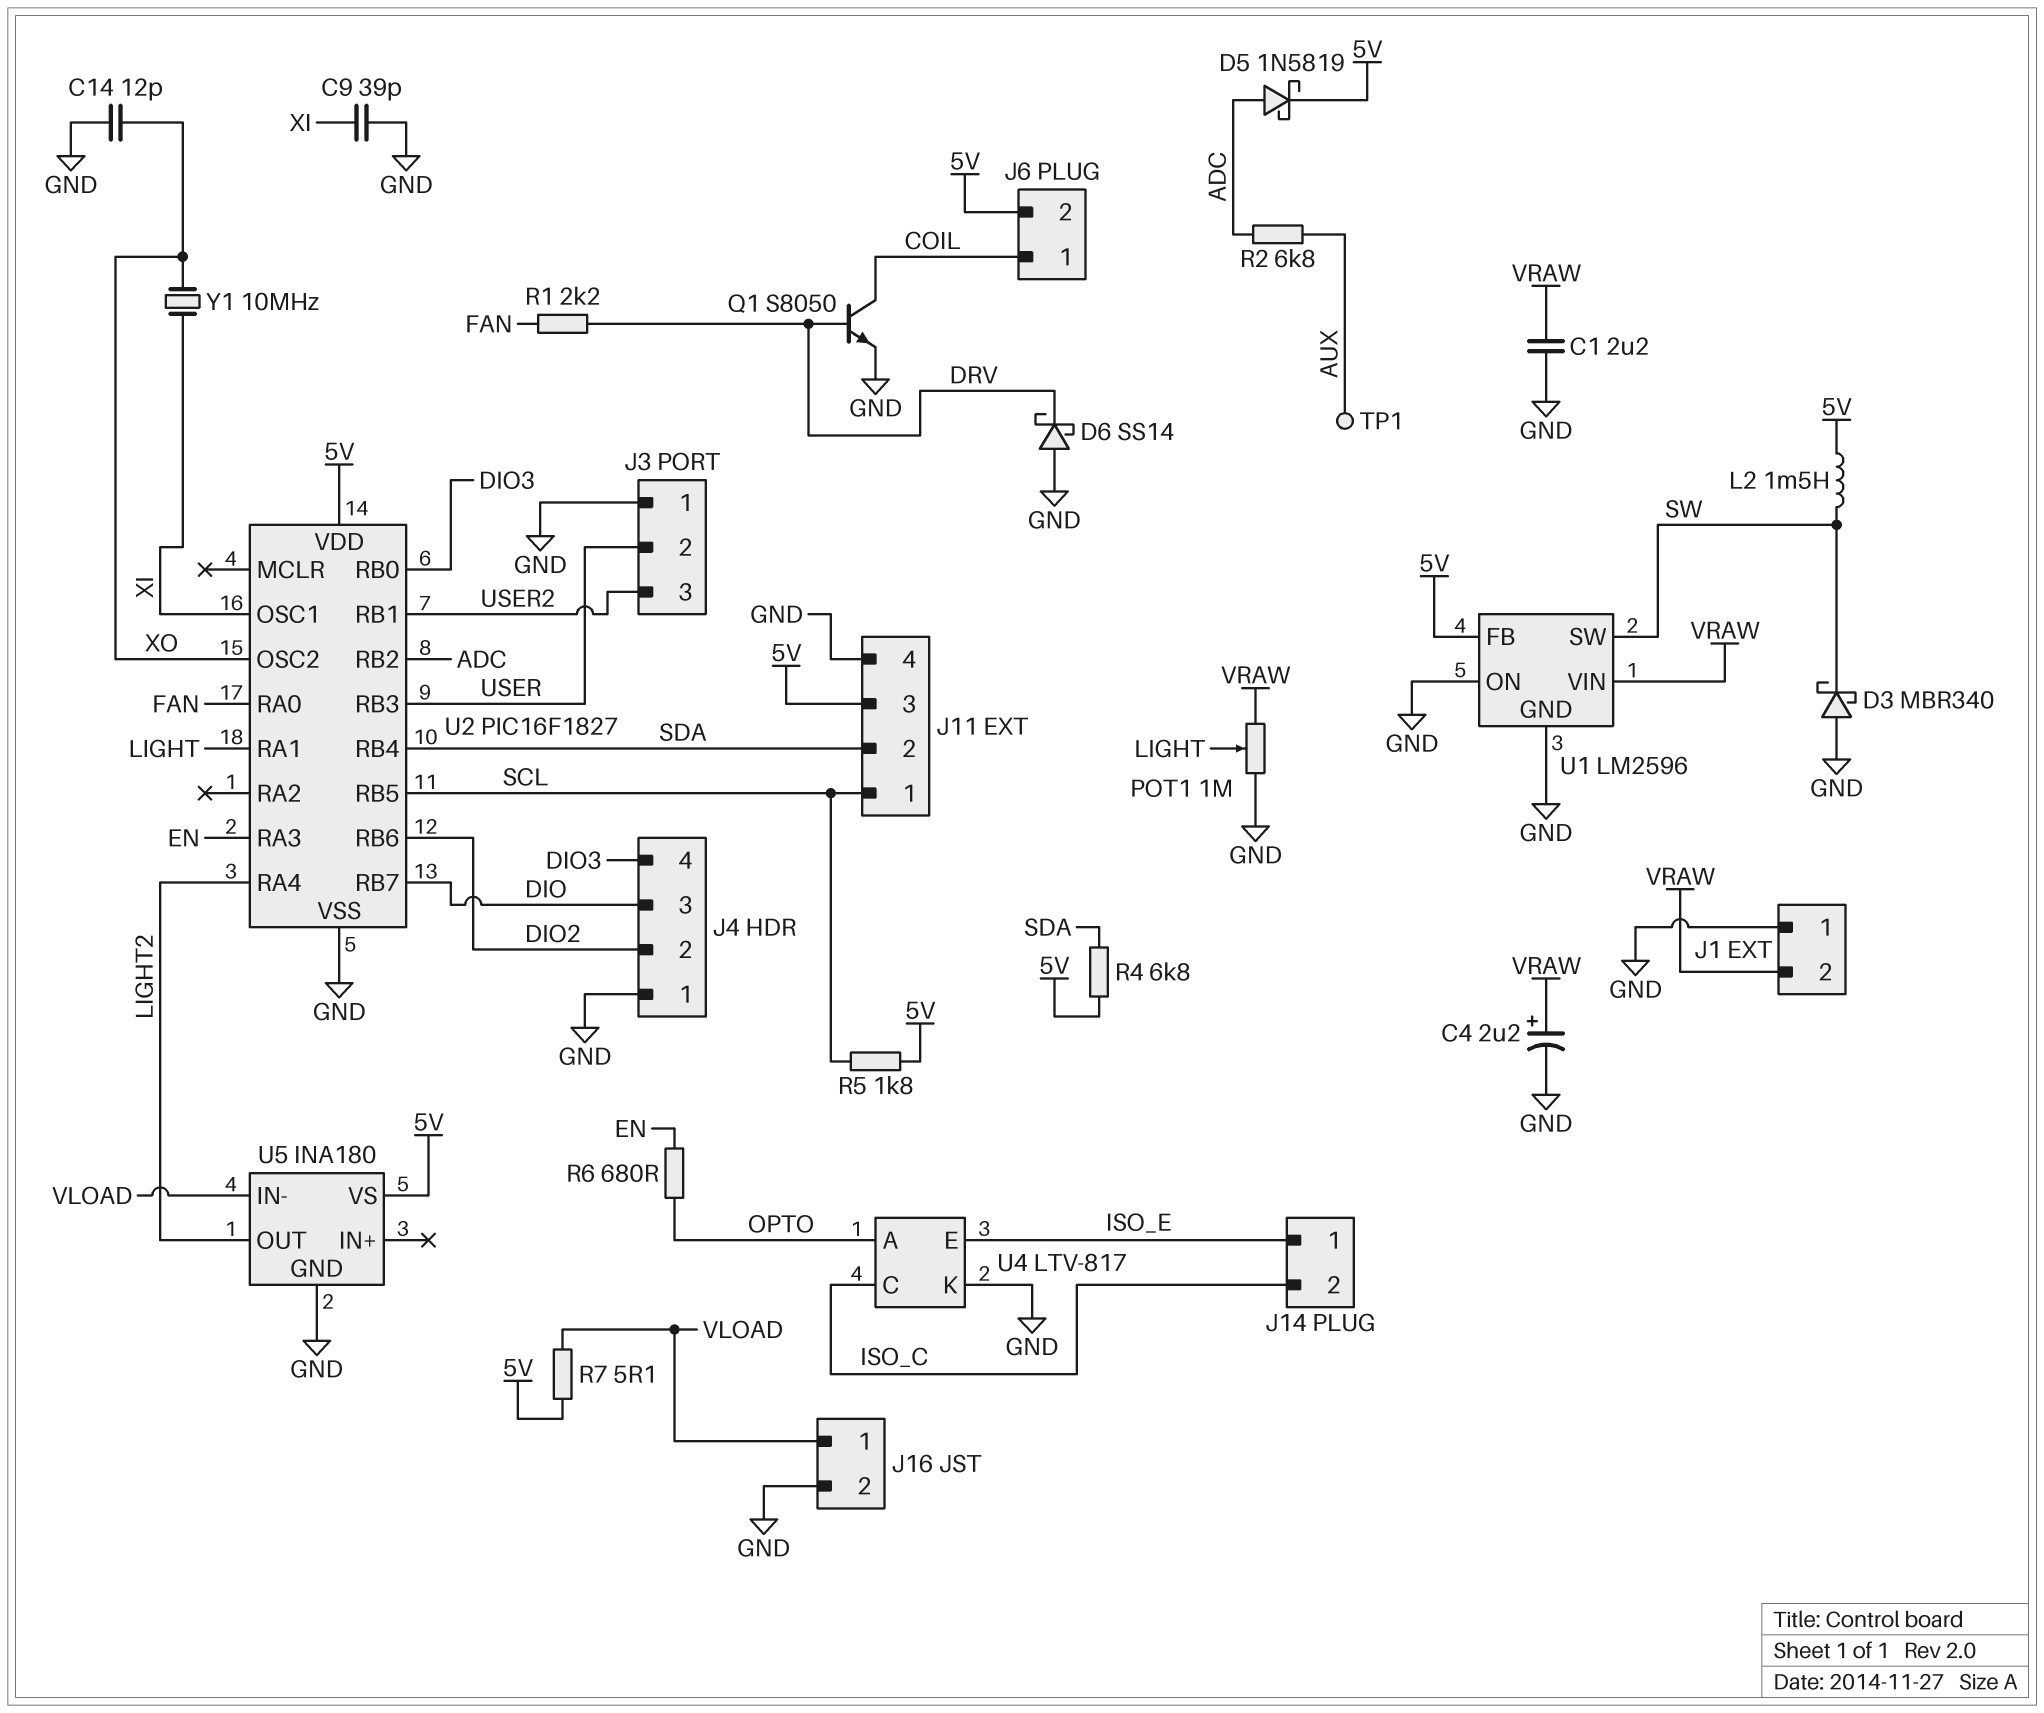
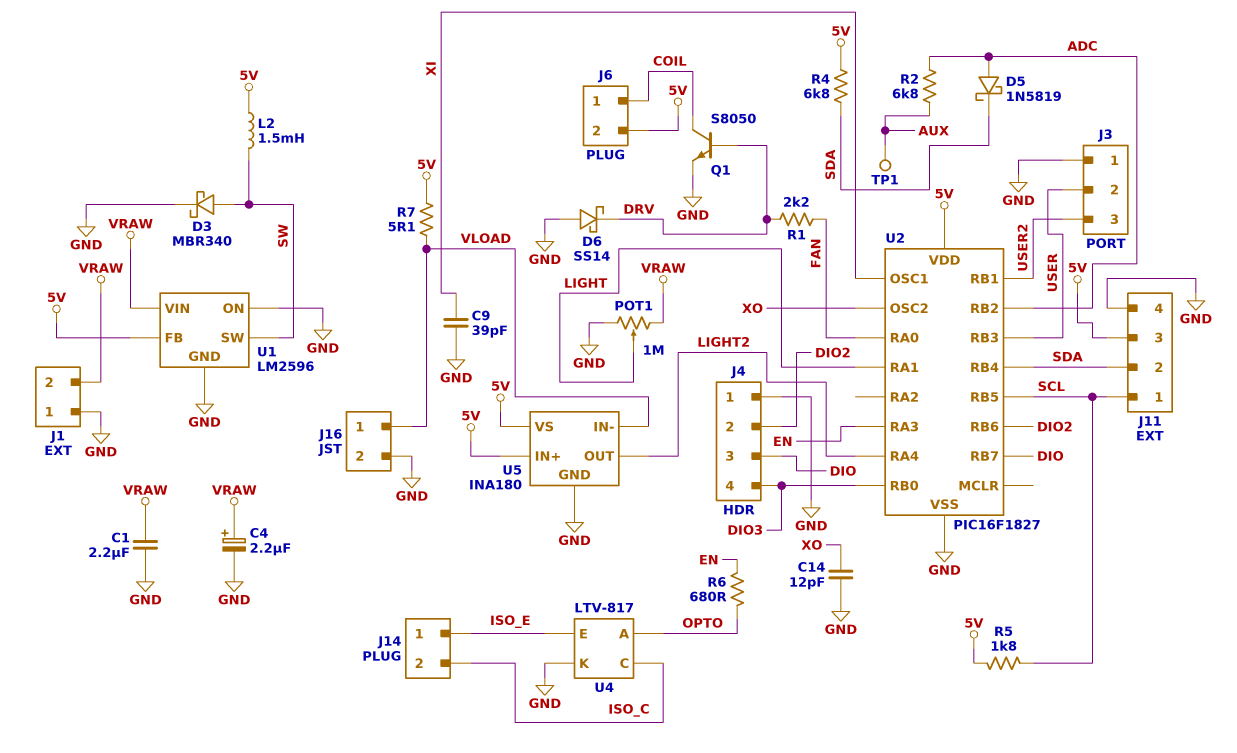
D3: schottky MBR340 (A GND, K SW) -> schottky MBR340 (A SW, K GND)
D5: schottky 1N5819 (A ADC, K 5V) -> schottky 1N5819 (A ADC, K SDA)
U5 pin IN+: none -> 5V
Y1: 10MHz (XI, XO) -> none

